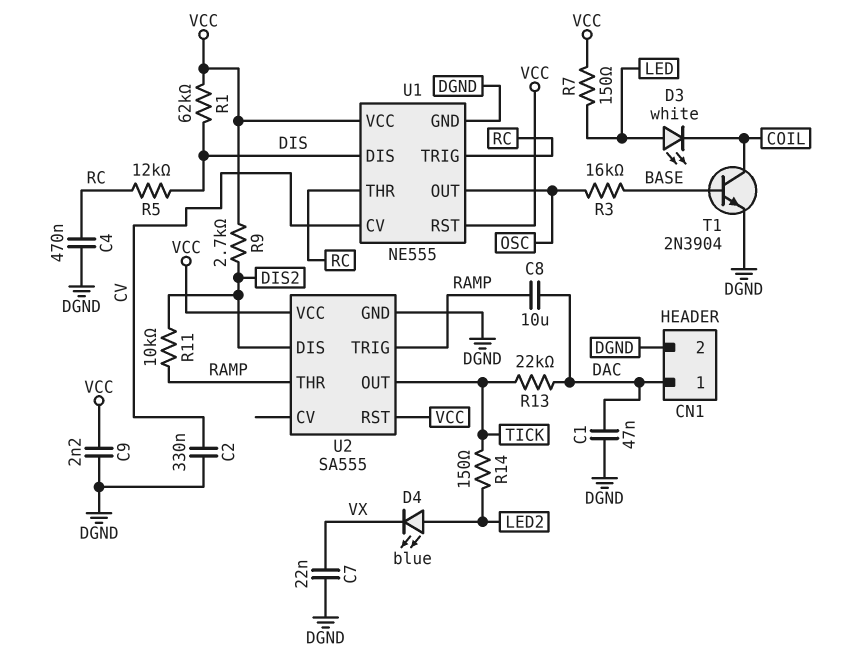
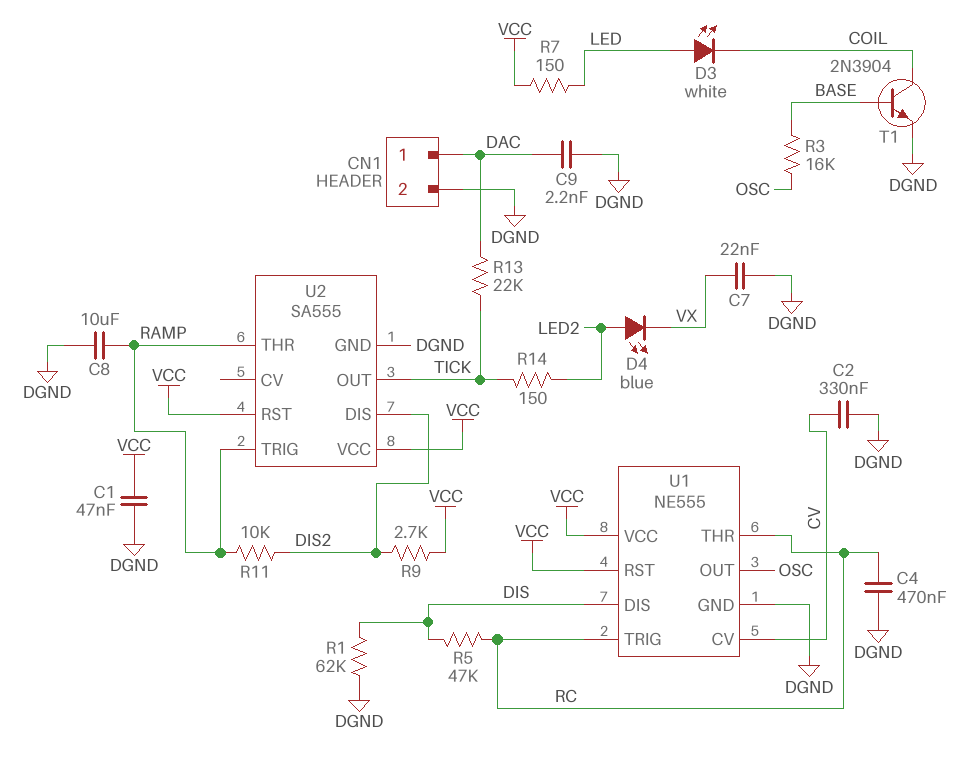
C1: 47nF (DAC, DGND) -> 47nF (DGND, VCC)
C8: 10uF (DAC, RAMP) -> 10uF (DGND, RAMP)
C9: 2.2nF (DGND, VCC) -> 2.2nF (DAC, DGND)
R1: 62k (DIS, VCC) -> 62k (DGND, DIS)
R5: 12k (DIS, RC) -> 47k (DIS, RC)

